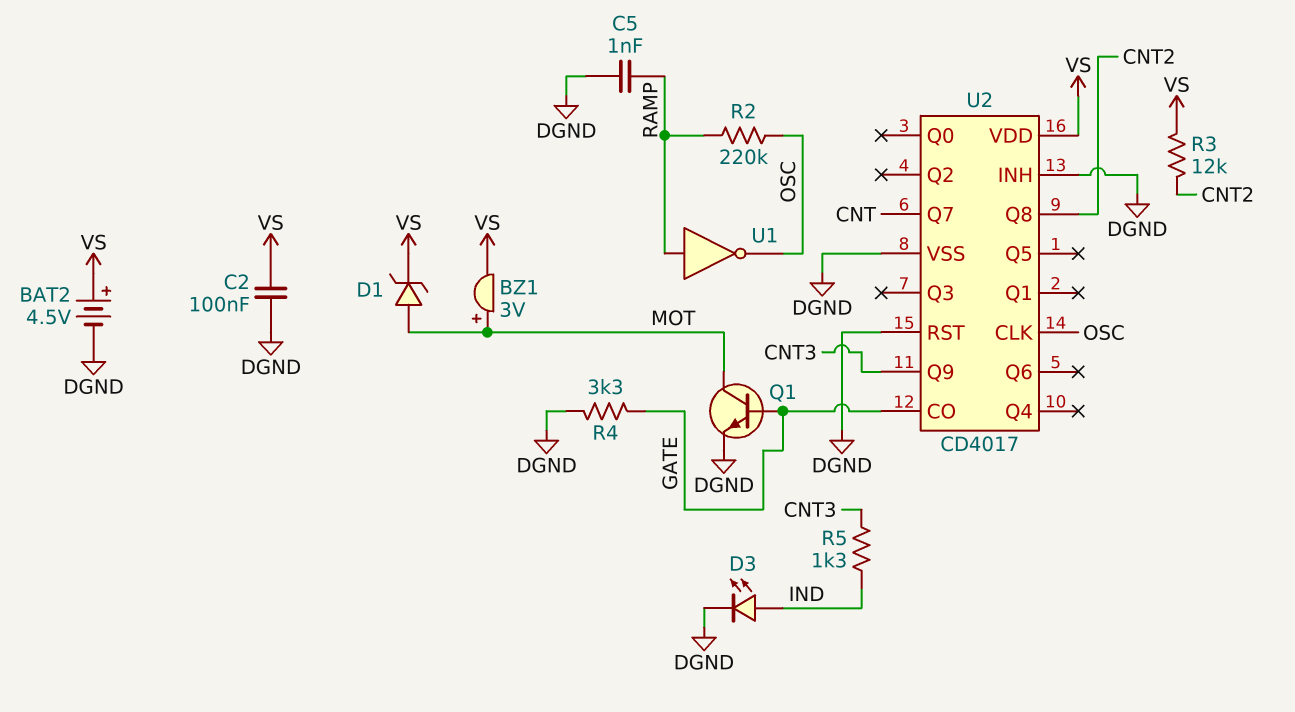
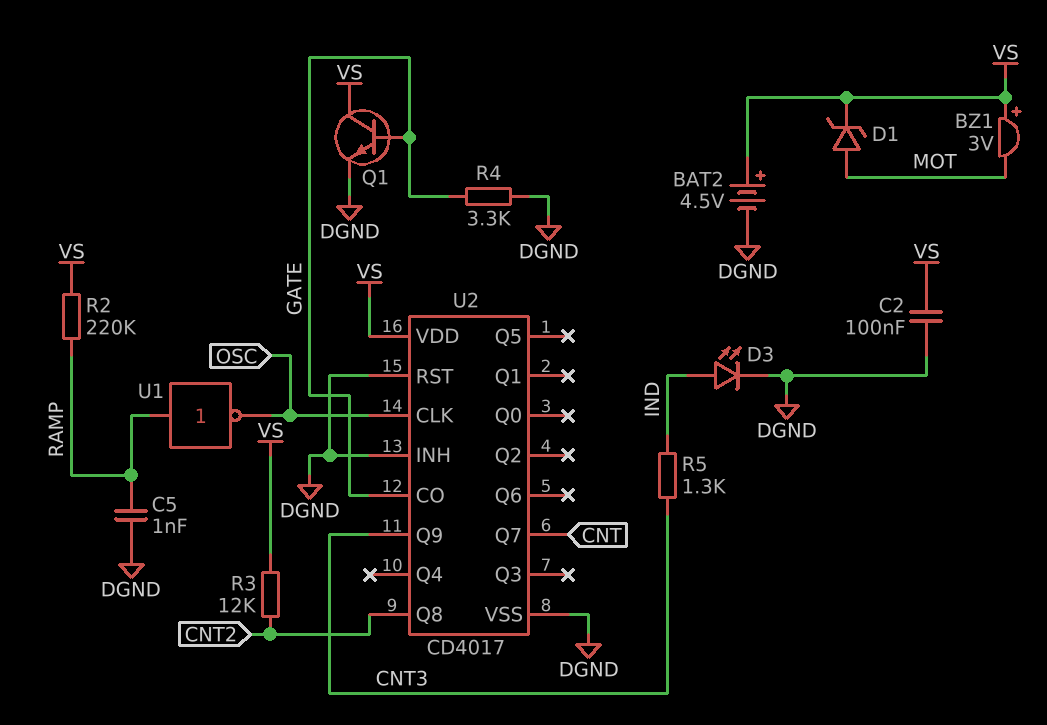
BZ1: buzzer 3V (plus MOT, minus VS) -> buzzer 3V (plus VS, minus MOT)
Q1: NPN (B GATE, C MOT, E DGND) -> NPN (B GATE, C VS, E DGND)
R2: 220k (OSC, RAMP) -> 220k (RAMP, VS)

